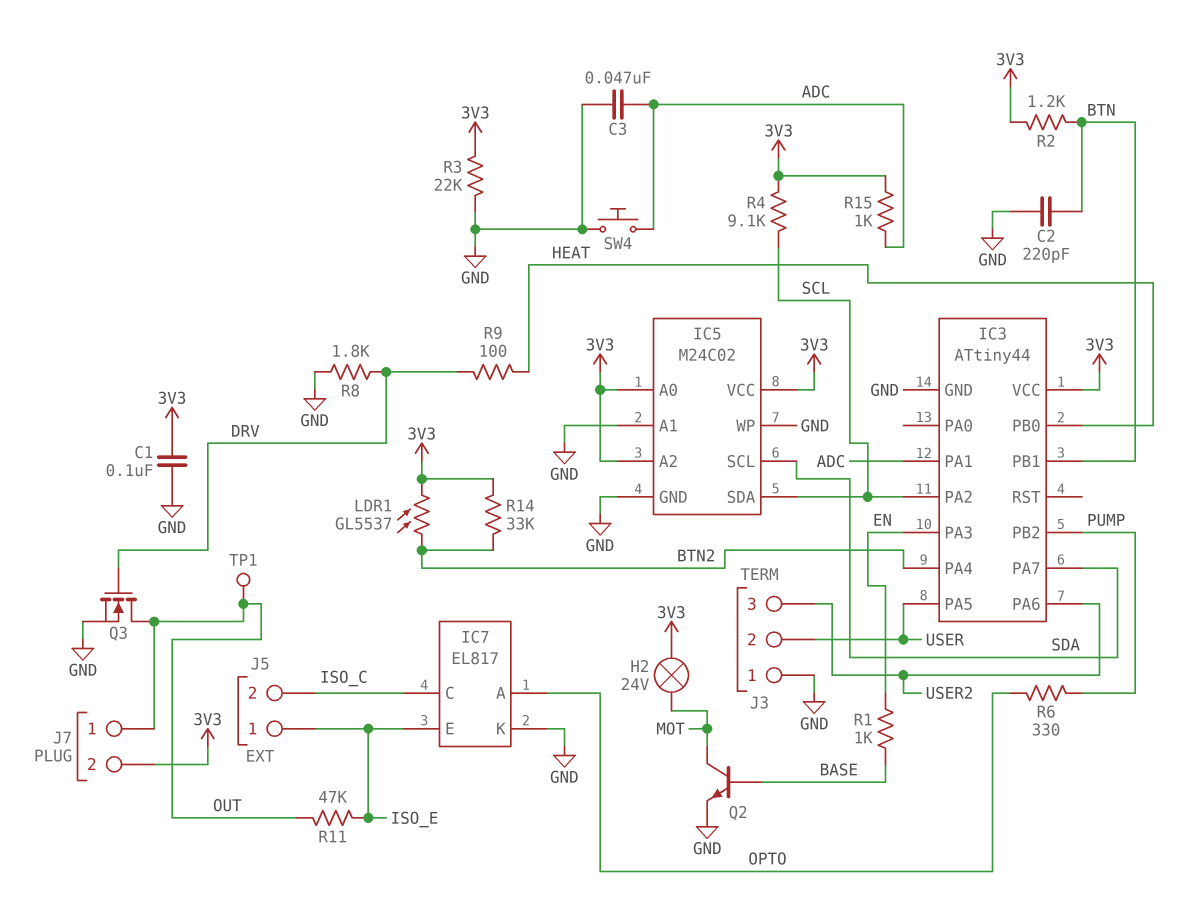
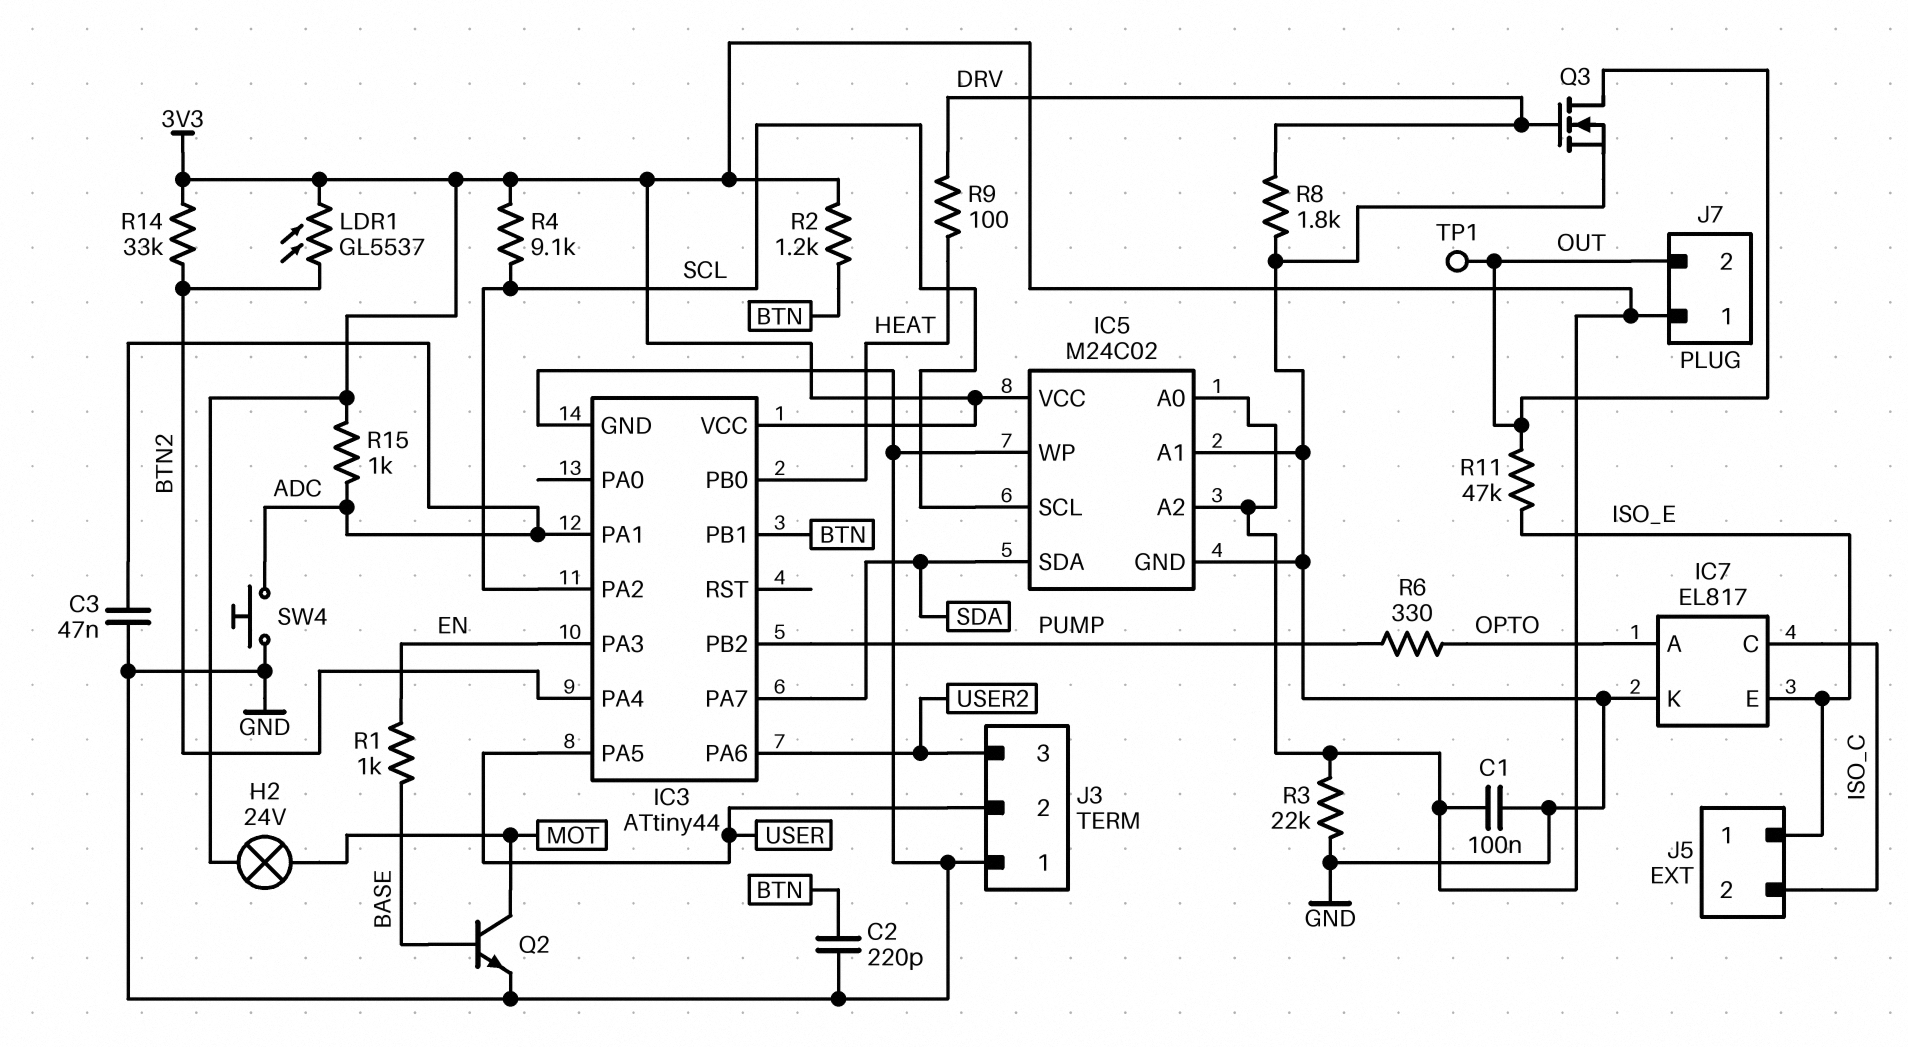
IC5 pin SCL: SDA -> SCL
IC5 pin SDA: SCL -> SDA
J7 pin 1: OUT -> 3V3
J7 pin 2: 3V3 -> OUT

